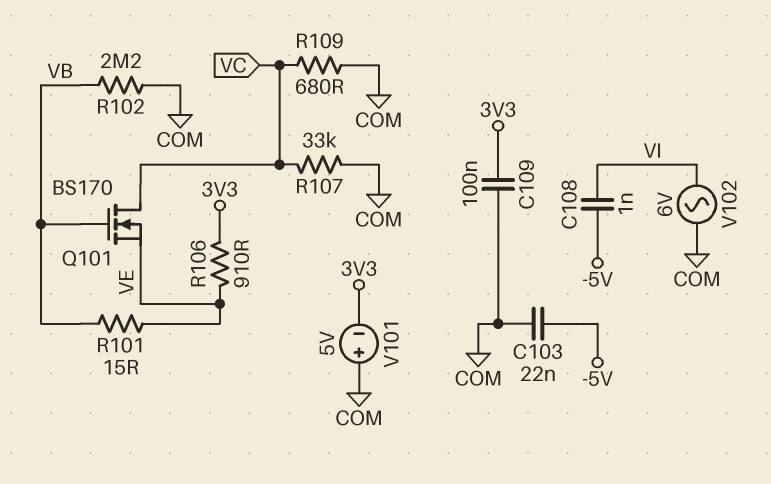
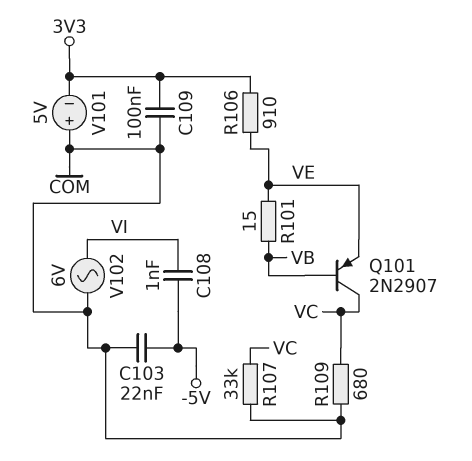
Q101: NMOS BS170 (G VB, D VC, S VE) -> PNP 2N2907 (B VB, C VC, E VE)
R102: 2.2M (COM, VB) -> none

